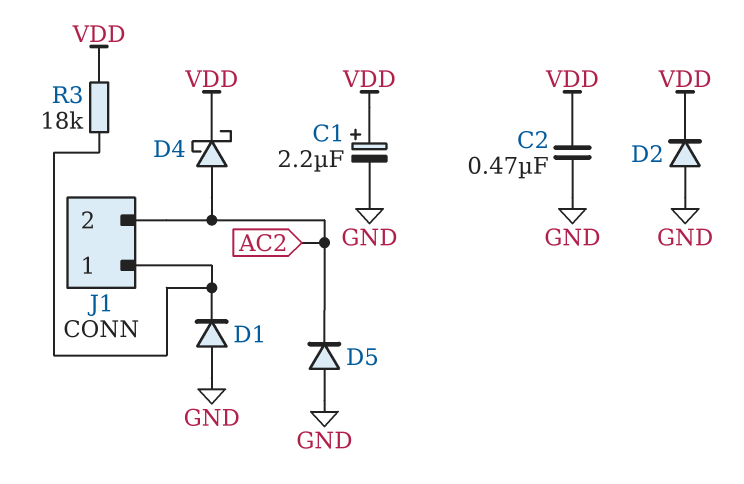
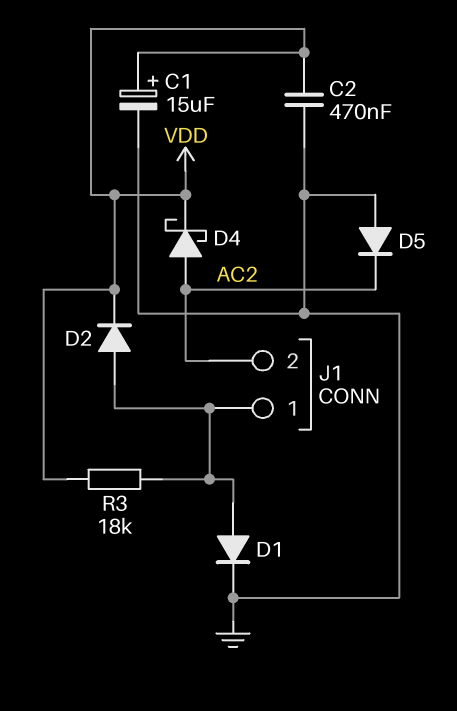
C1: 2.2uF (plus VDD, minus GND) -> 15uF (plus VDD, minus GND)
D1: diode (A GND, K J1/1) -> diode (A J1/1, K GND)
D2: diode (A GND, K VDD) -> diode (A J1/1, K VDD)

